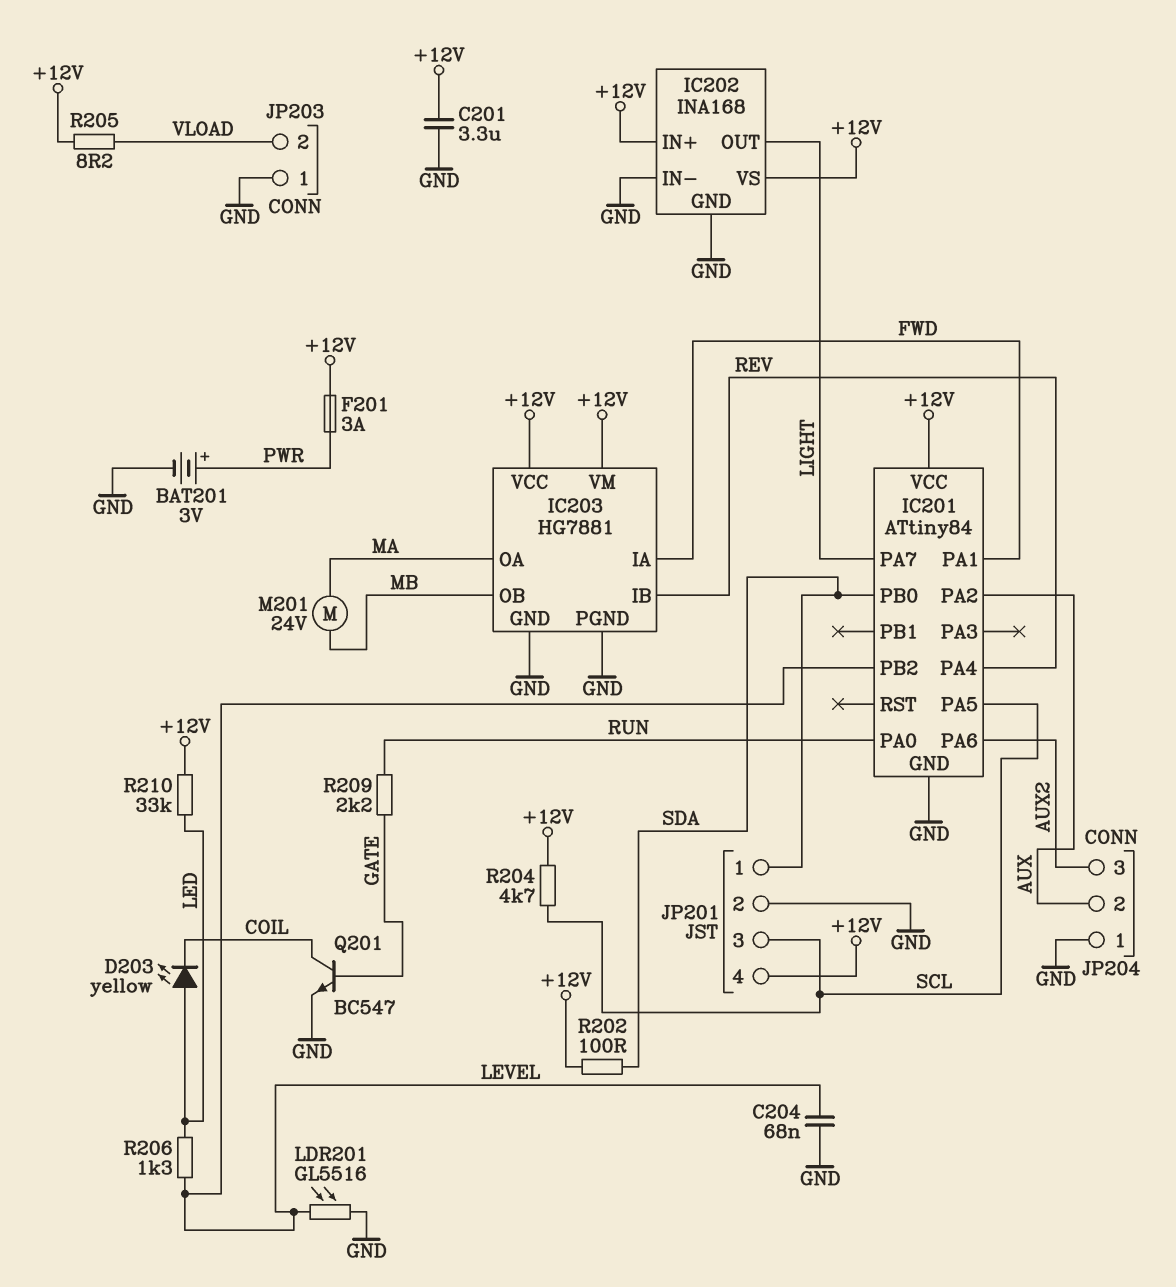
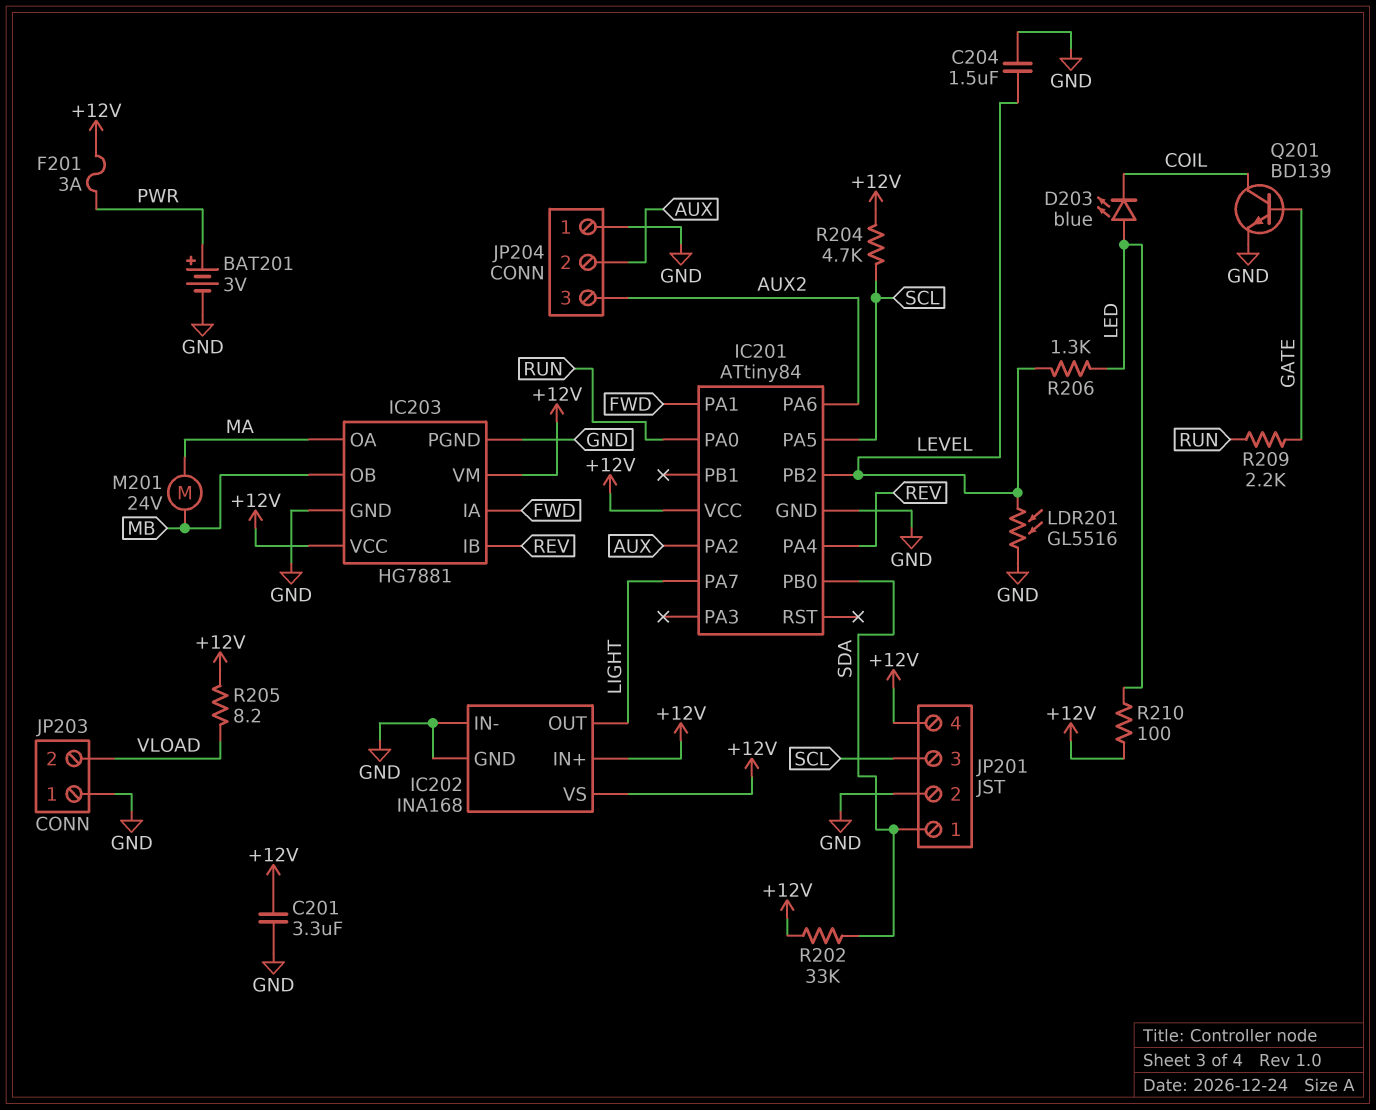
C204: 68nF (GND, LEVEL) -> 1.5uF (GND, LEVEL)
D203: LED yellow (A LED, K COIL) -> LED blue (A LED, K COIL)
Q201: NPN BC547 (B GATE, C COIL, E GND) -> NPN BD139 (B GATE, C COIL, E GND)
R202: 100 (+12V, SDA) -> 33k (+12V, SDA)
R210: 33k (+12V, LED) -> 100 (+12V, LED)

